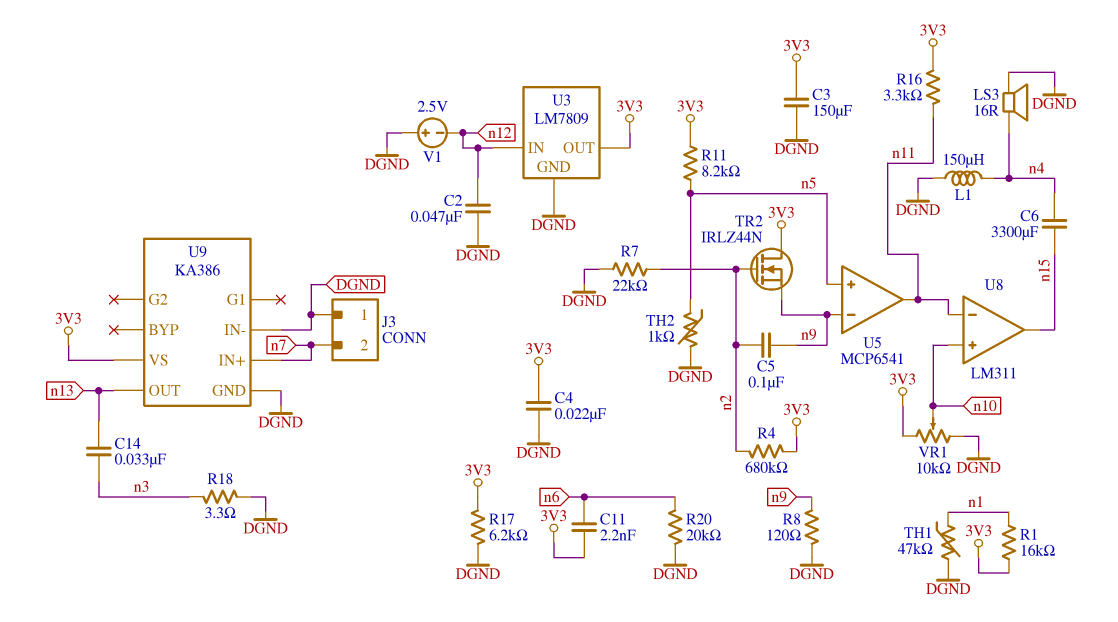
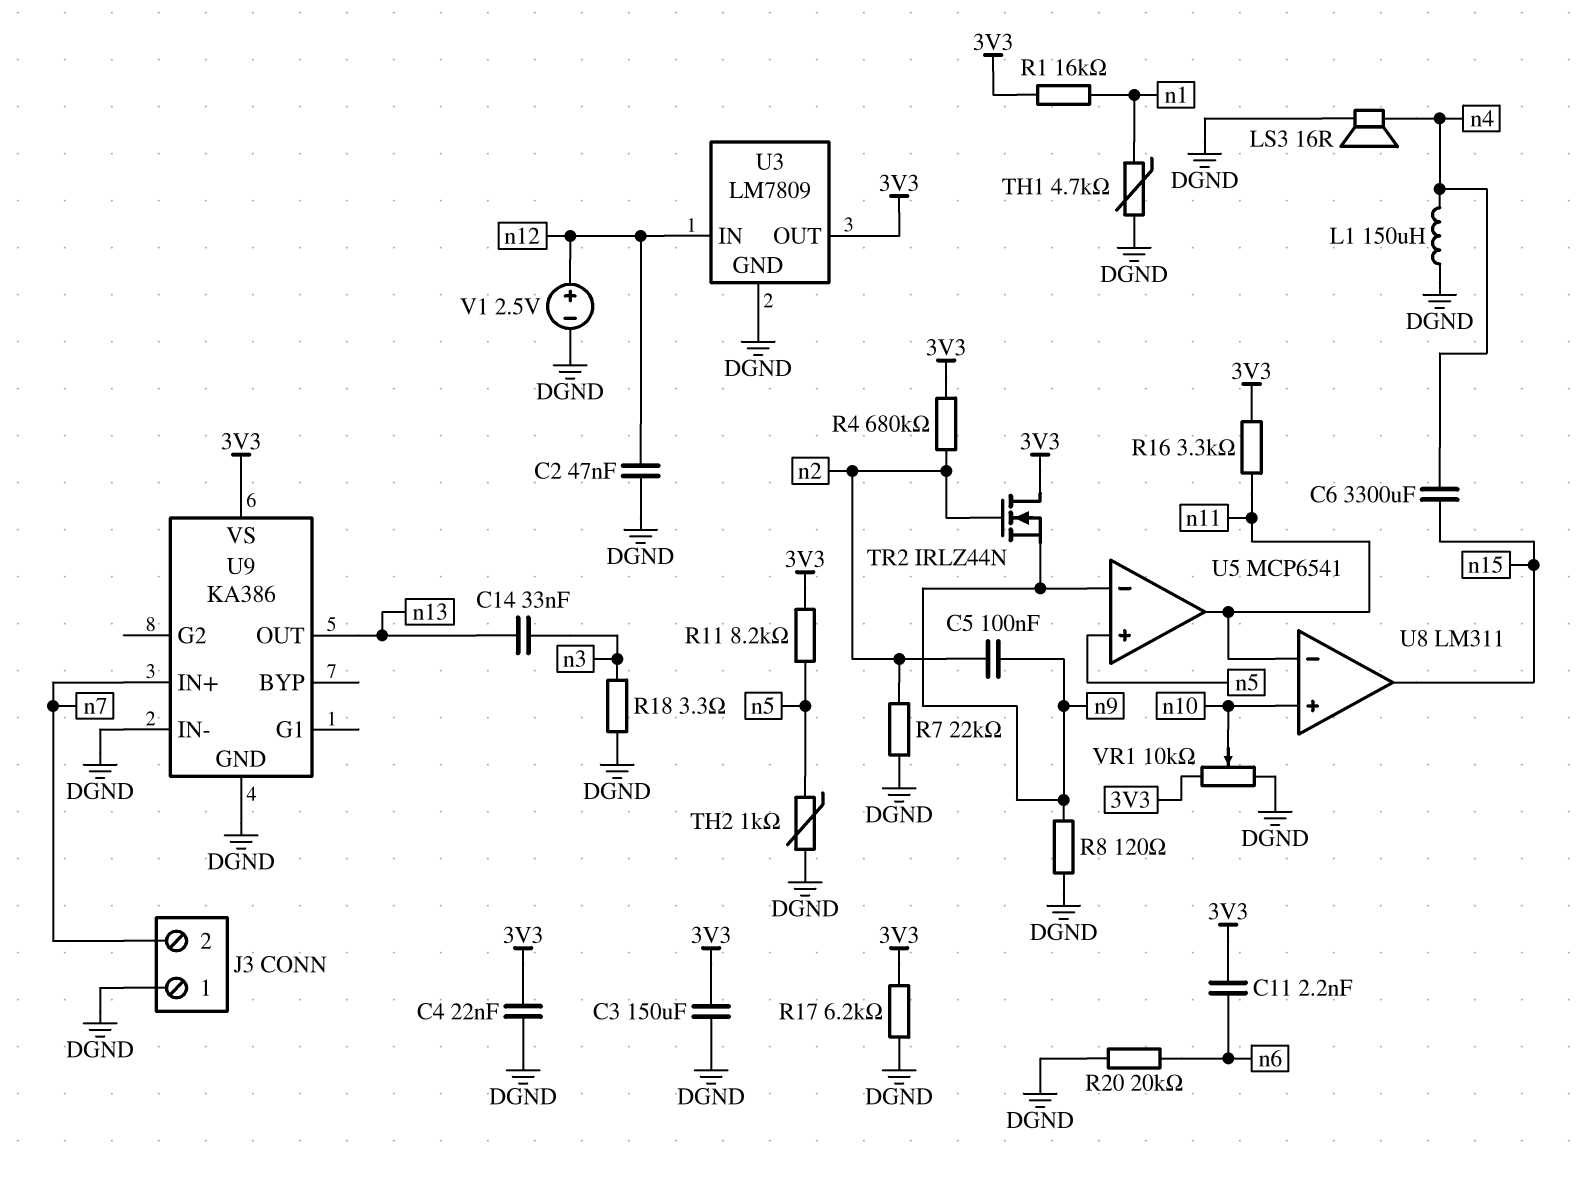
TH1: 47k (DGND, n1) -> 4.7k (DGND, n1)
V1: 2.5V (plus DGND, minus n12) -> 2.5V (plus n12, minus DGND)

